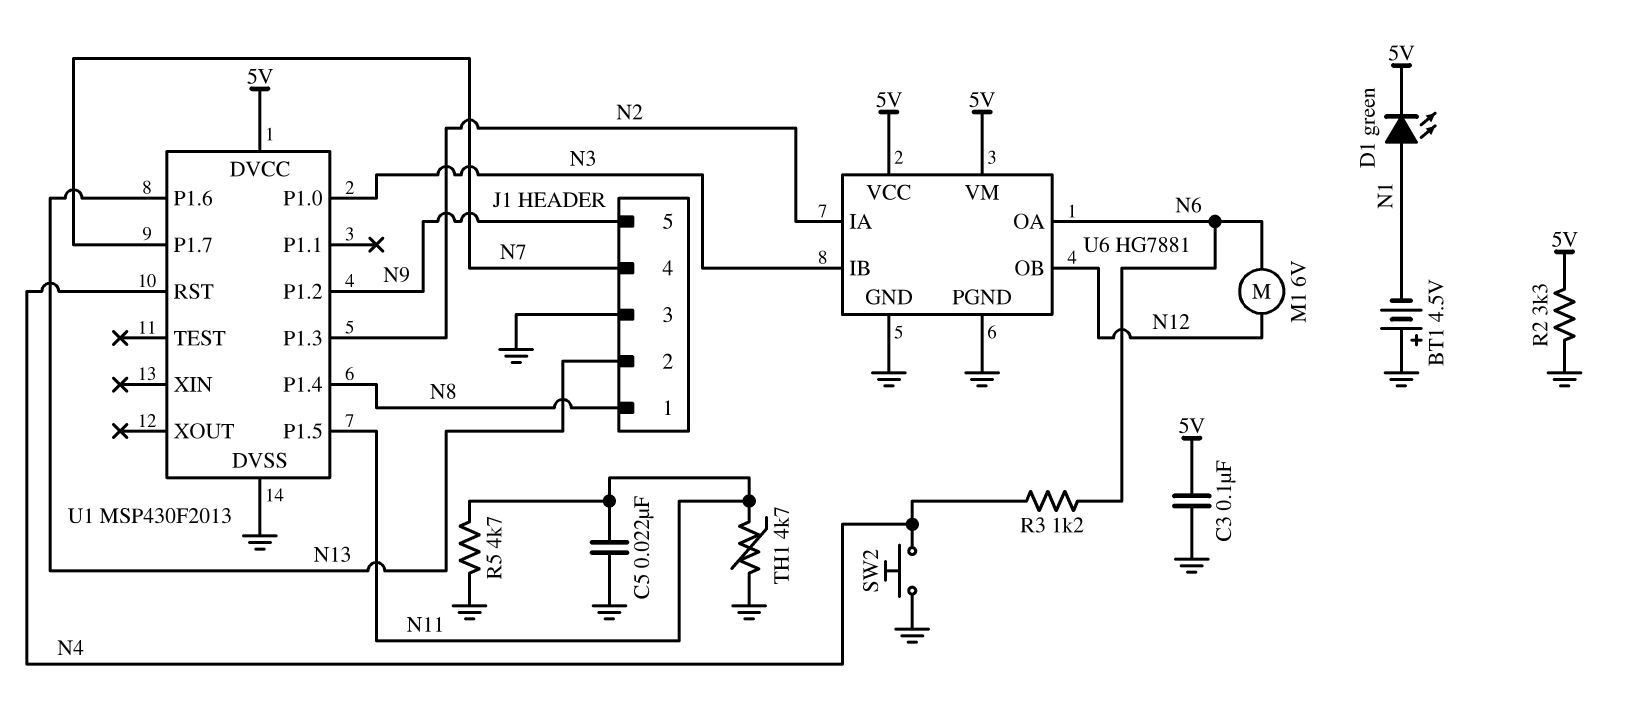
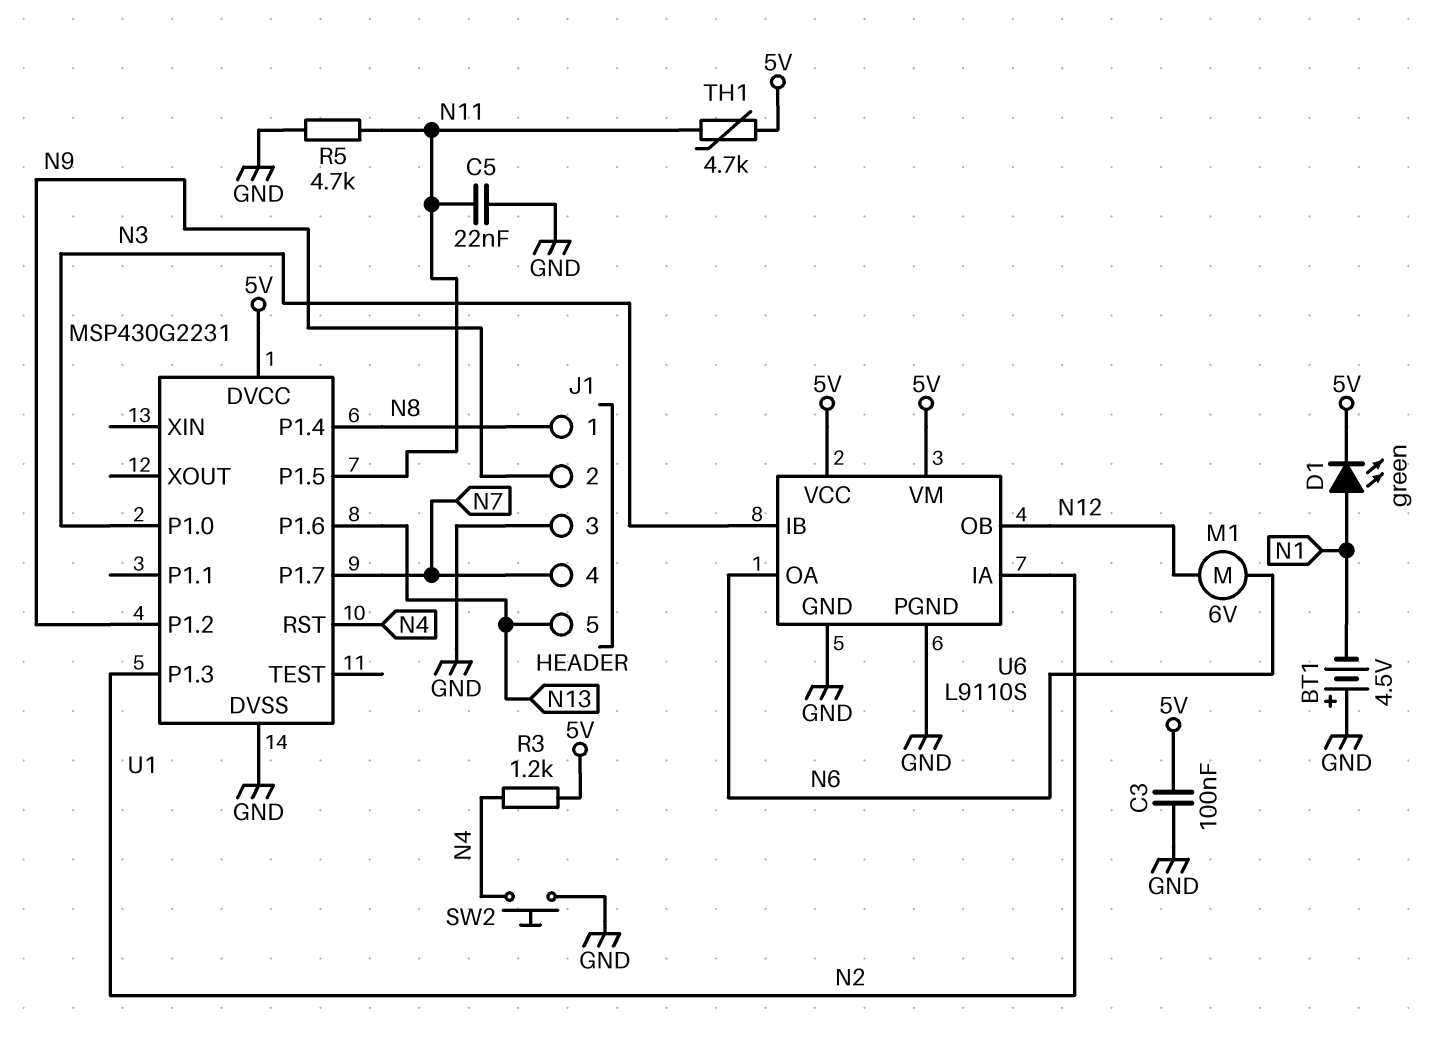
J1 pin 2: N13 -> N9
J1 pin 5: N9 -> N13
R2: 3.3k (5V, GND) -> none
R3: 1.2k (N4, N6) -> 1.2k (5V, N4)
TH1: 4.7k (GND, N11) -> 4.7k (5V, N11)
U1: MSP430F2013 -> MSP430G2231
U6: HG7881 -> L9110S

